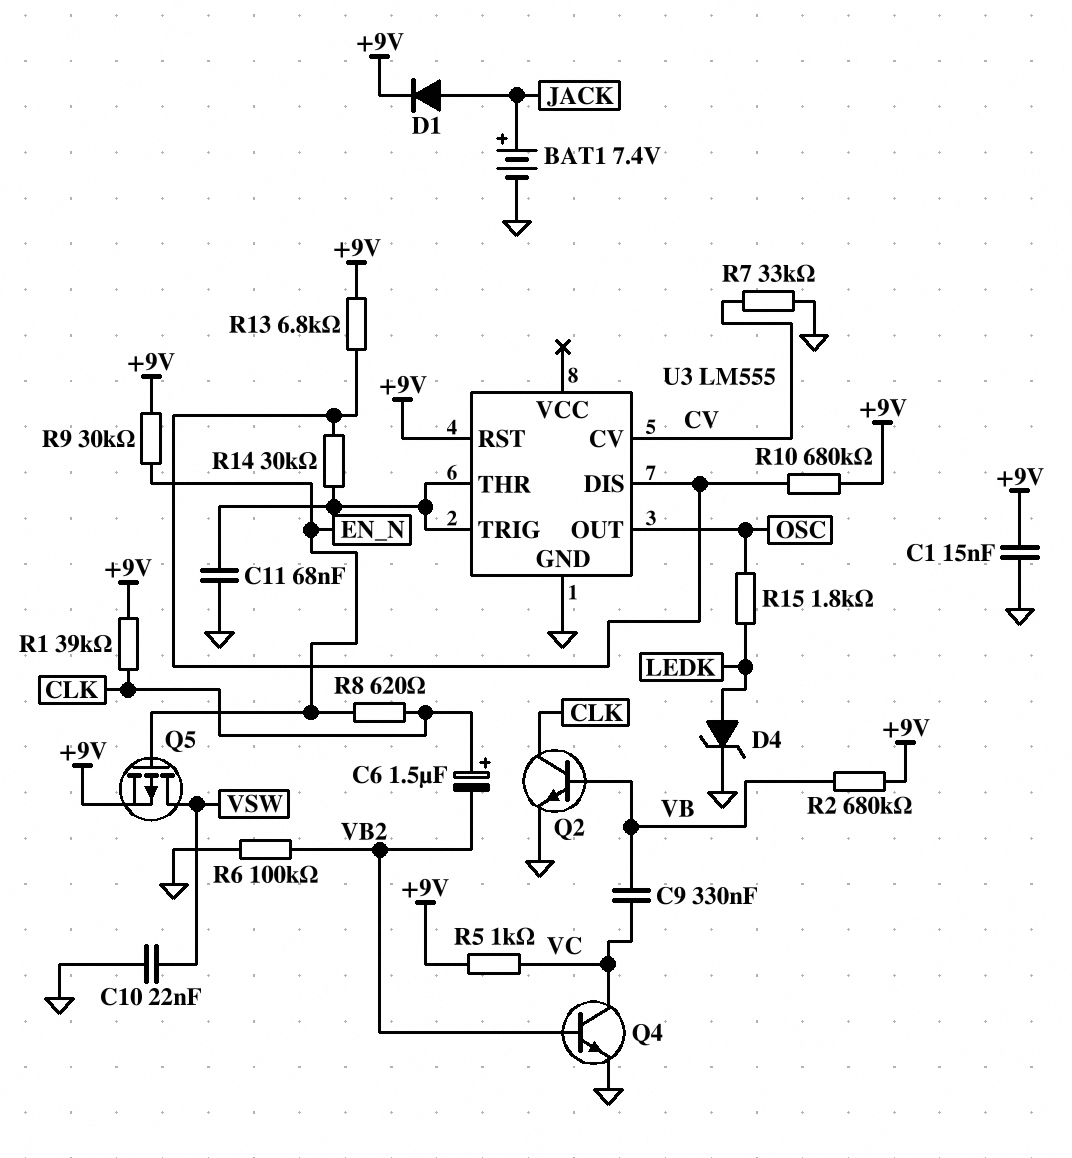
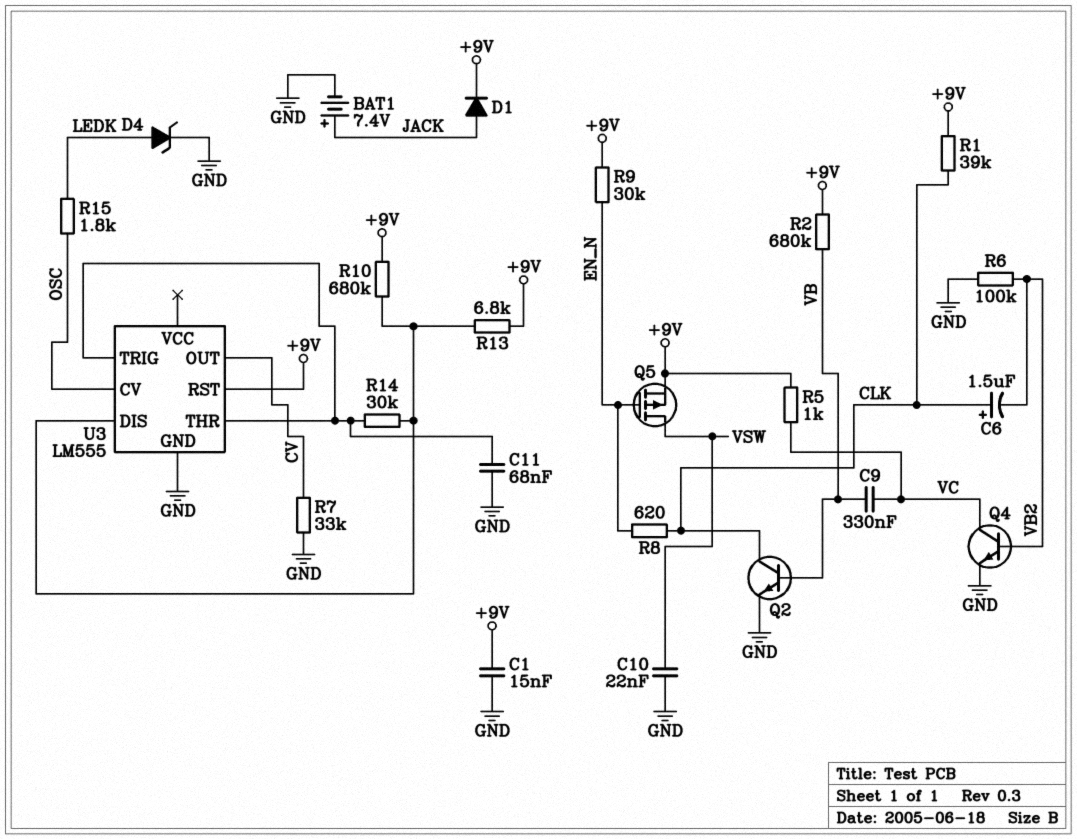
U3 pin CV: CV -> OSC
U3 pin OUT: OSC -> CV

